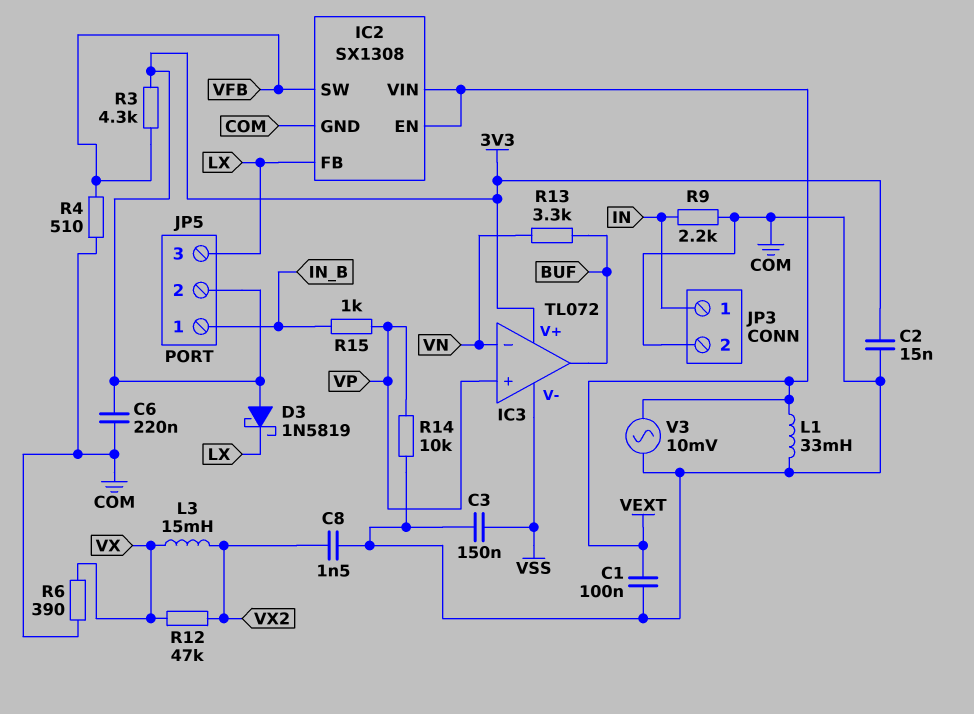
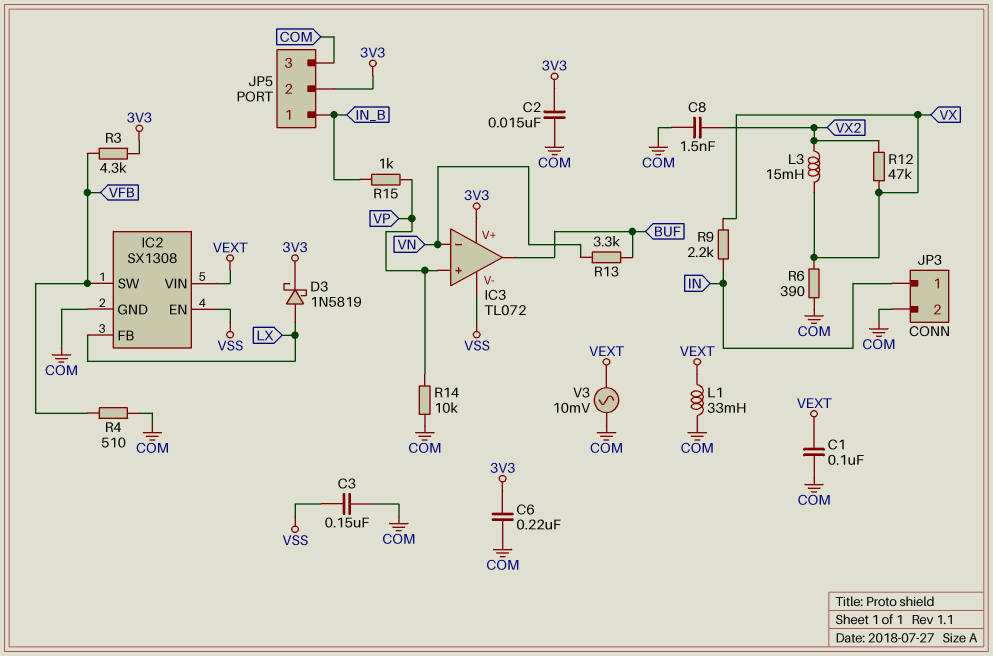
D3: schottky 1N5819 (A 3V3, K LX) -> schottky 1N5819 (A LX, K 3V3)
IC2 pin EN: VEXT -> VSS
JP5 pin 3: LX -> COM
R9: 2.2k (COM, IN) -> 2.2k (IN, VX)

